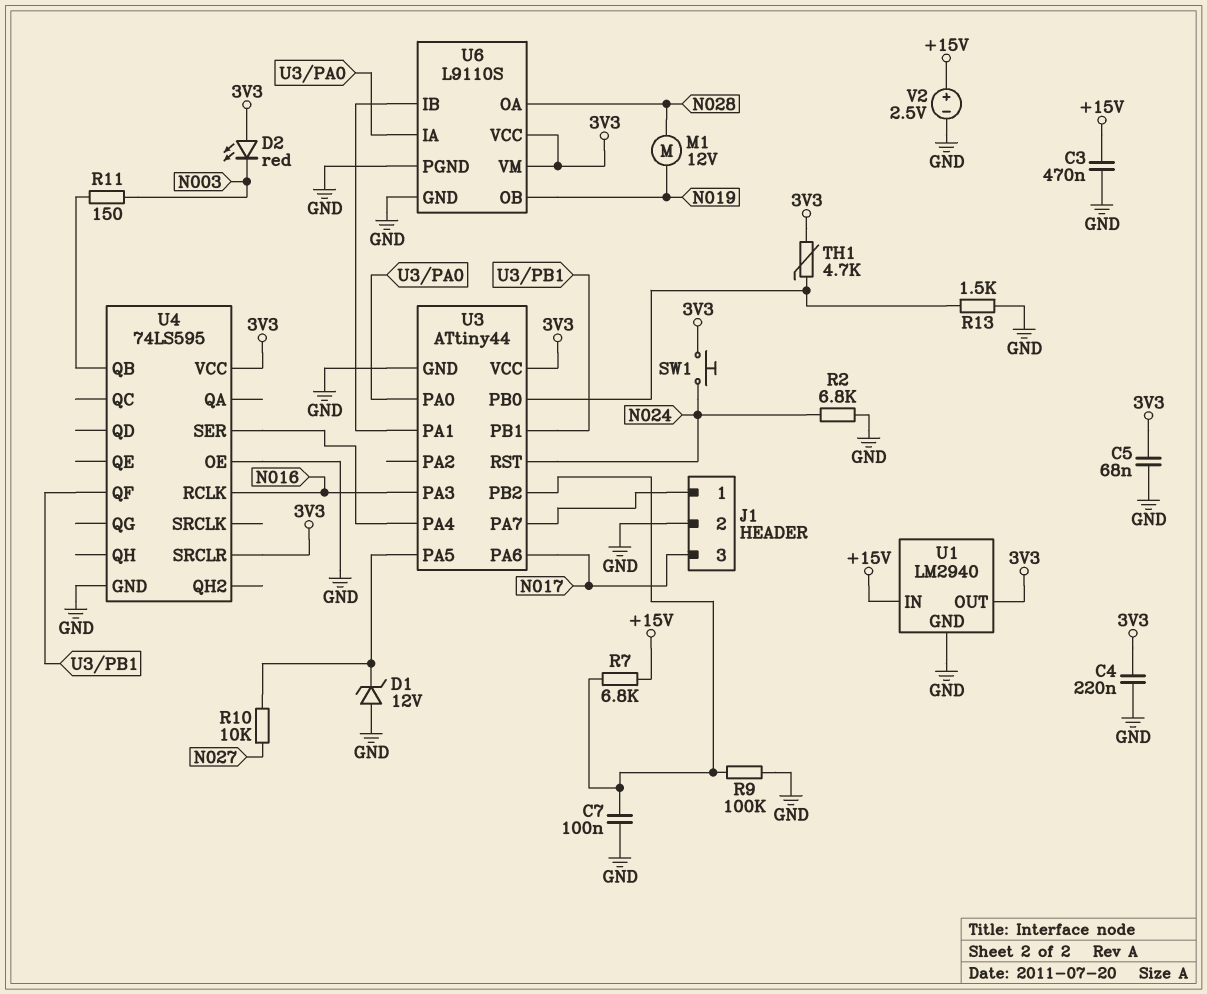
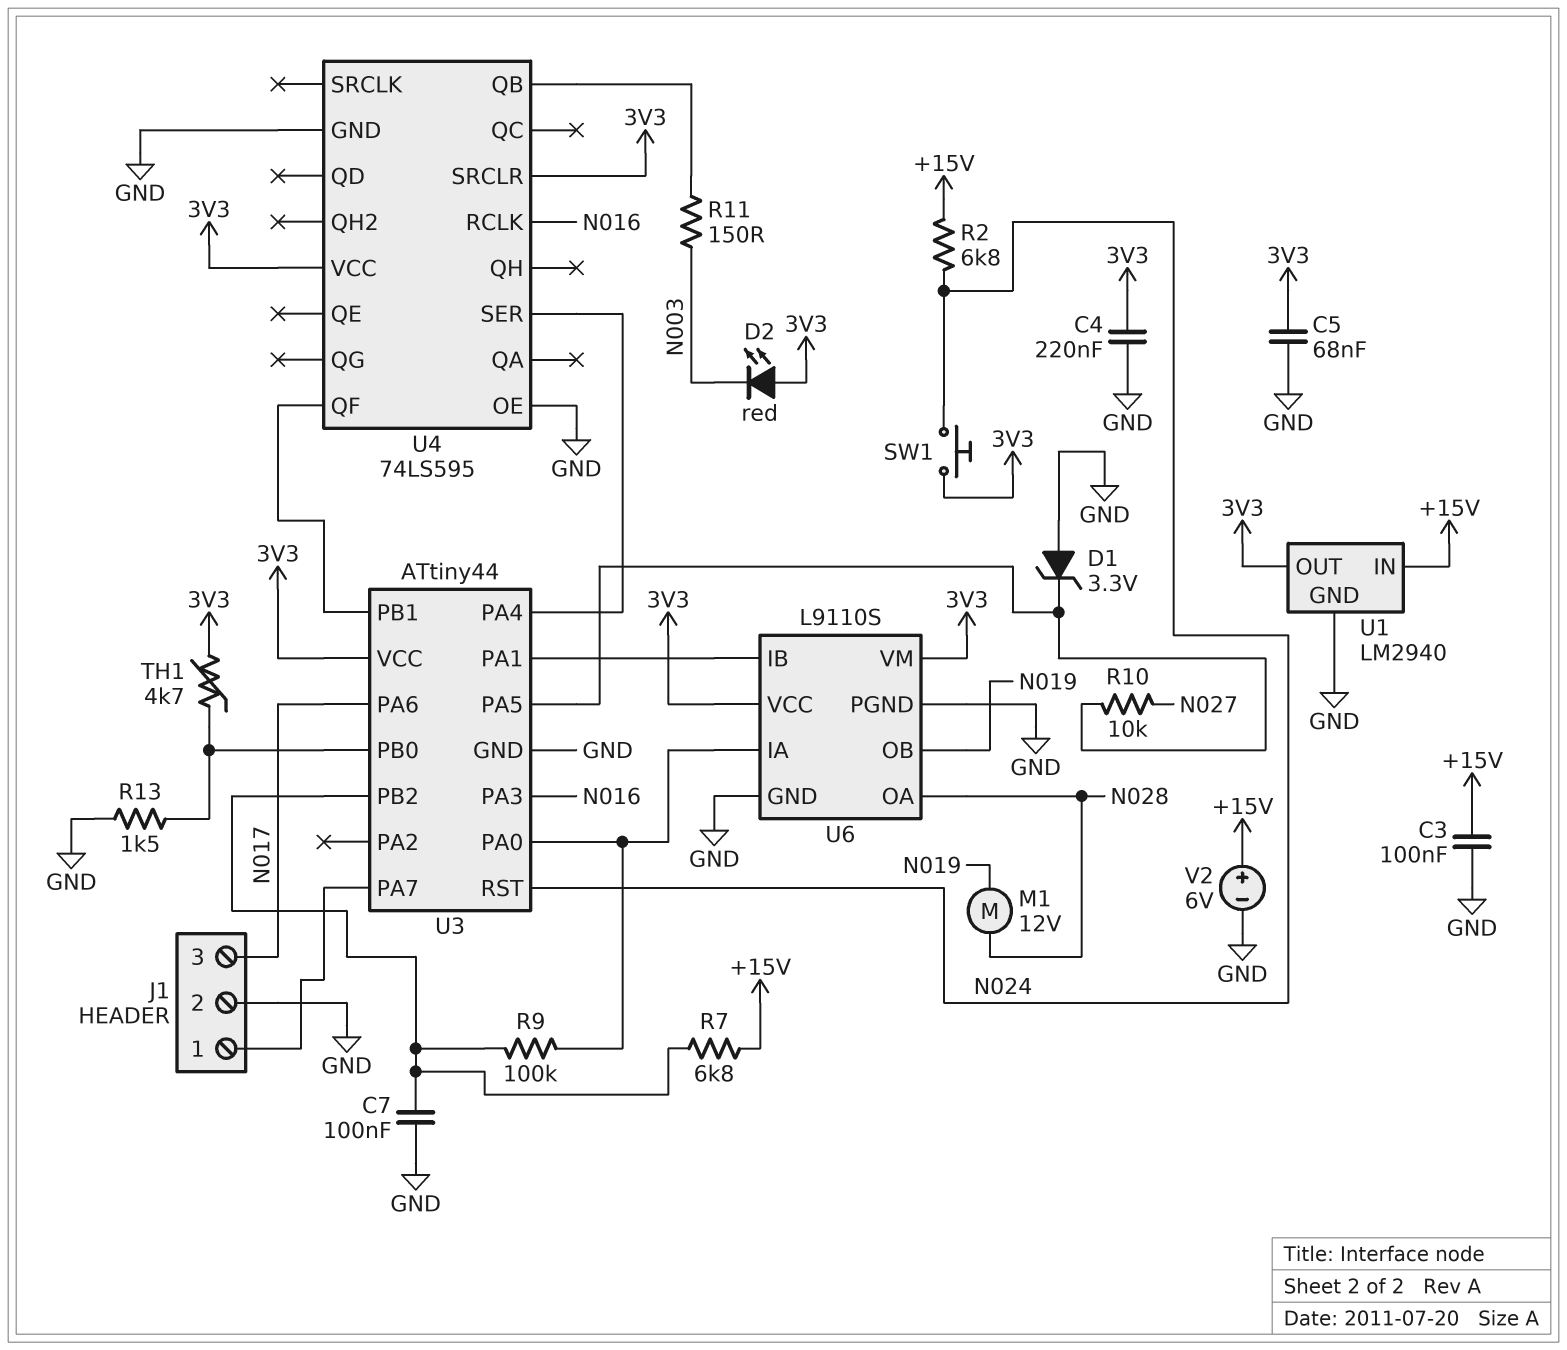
C3: 470nF (+15V, GND) -> 100nF (+15V, GND)
D1: zener 12V (A GND, K U3/PA5) -> zener 3.3V (A GND, K U3/PA5)
R2: 6.8k (GND, N024) -> 6.8k (+15V, N024)
R9: 100k (GND, U3/PB2) -> 100k (U3/PA0, U3/PB2)
V2: 2.5V (plus +15V, minus GND) -> 6V (plus +15V, minus GND)

